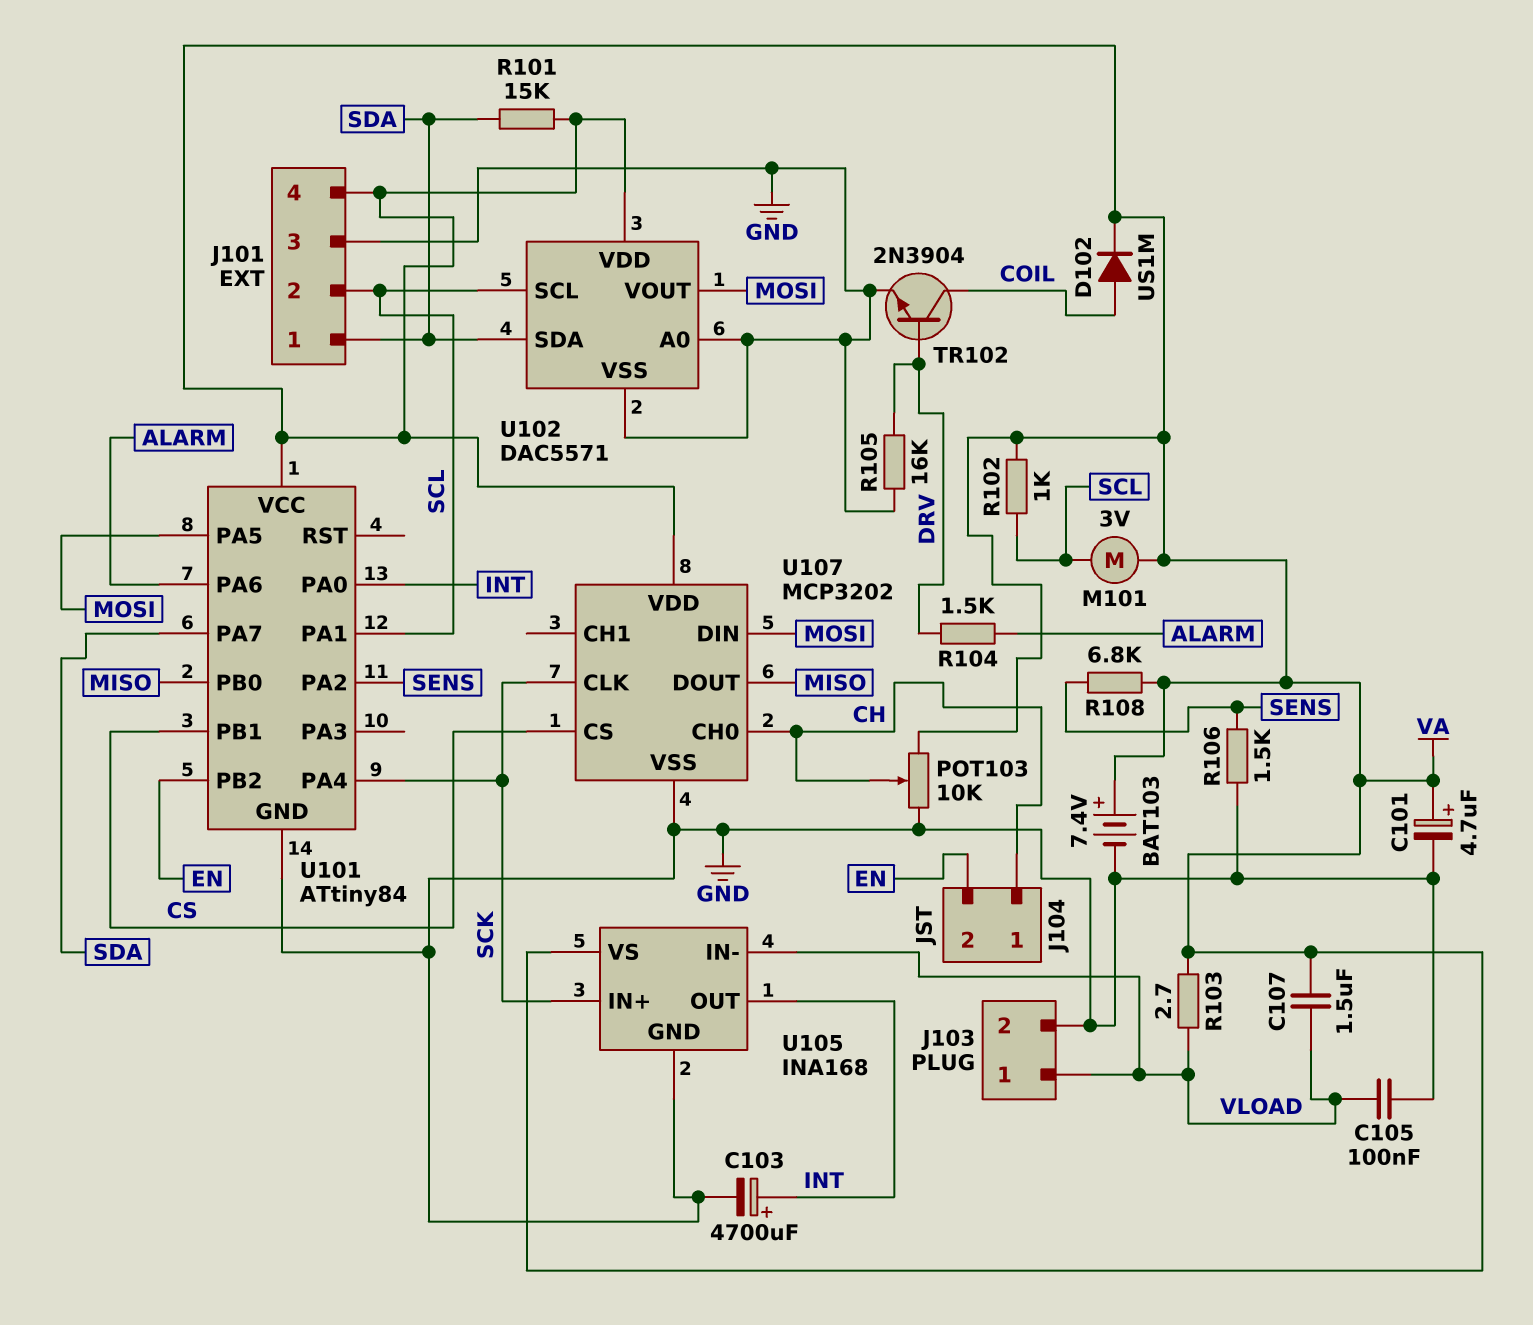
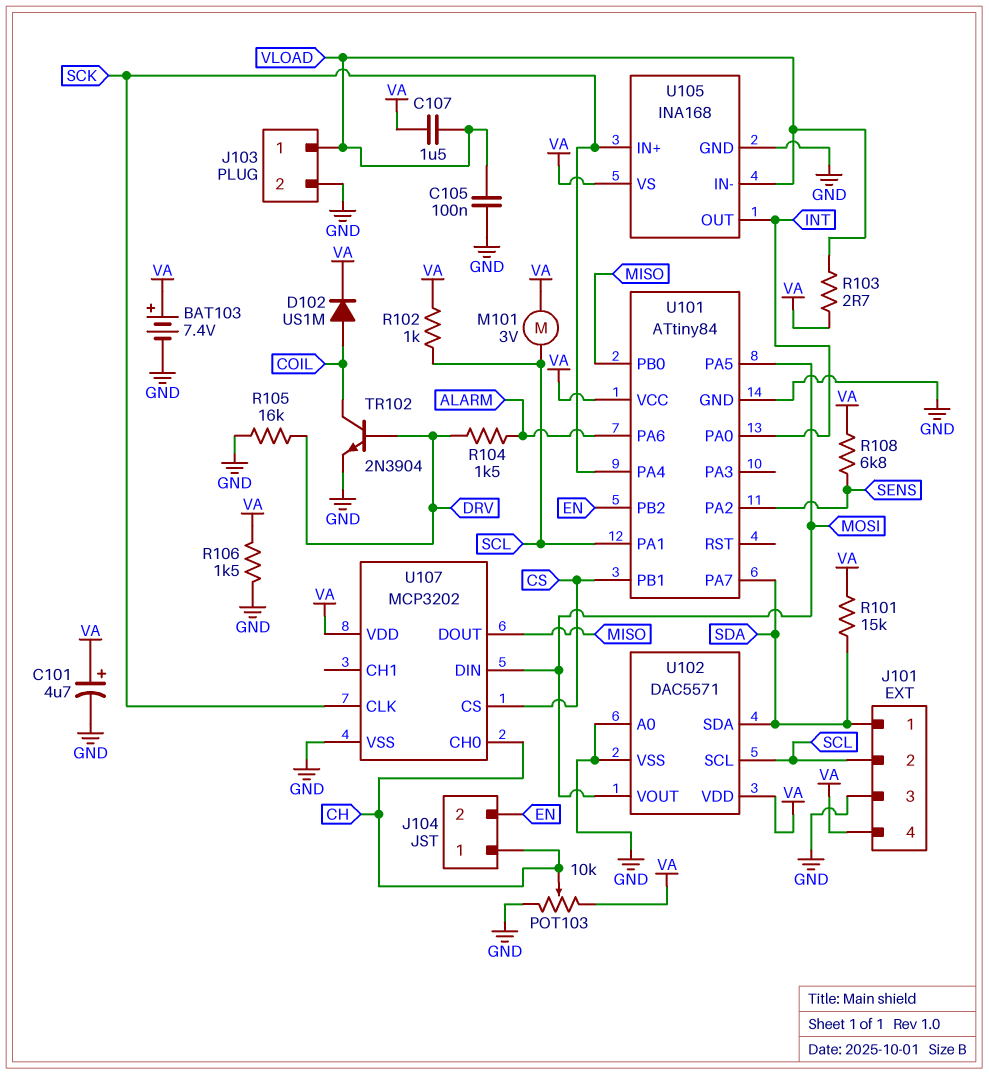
C103: 4700uF (plus INT, minus GND) -> none
R106: 1.5k (GND, SENS) -> 1.5k (GND, VA)

